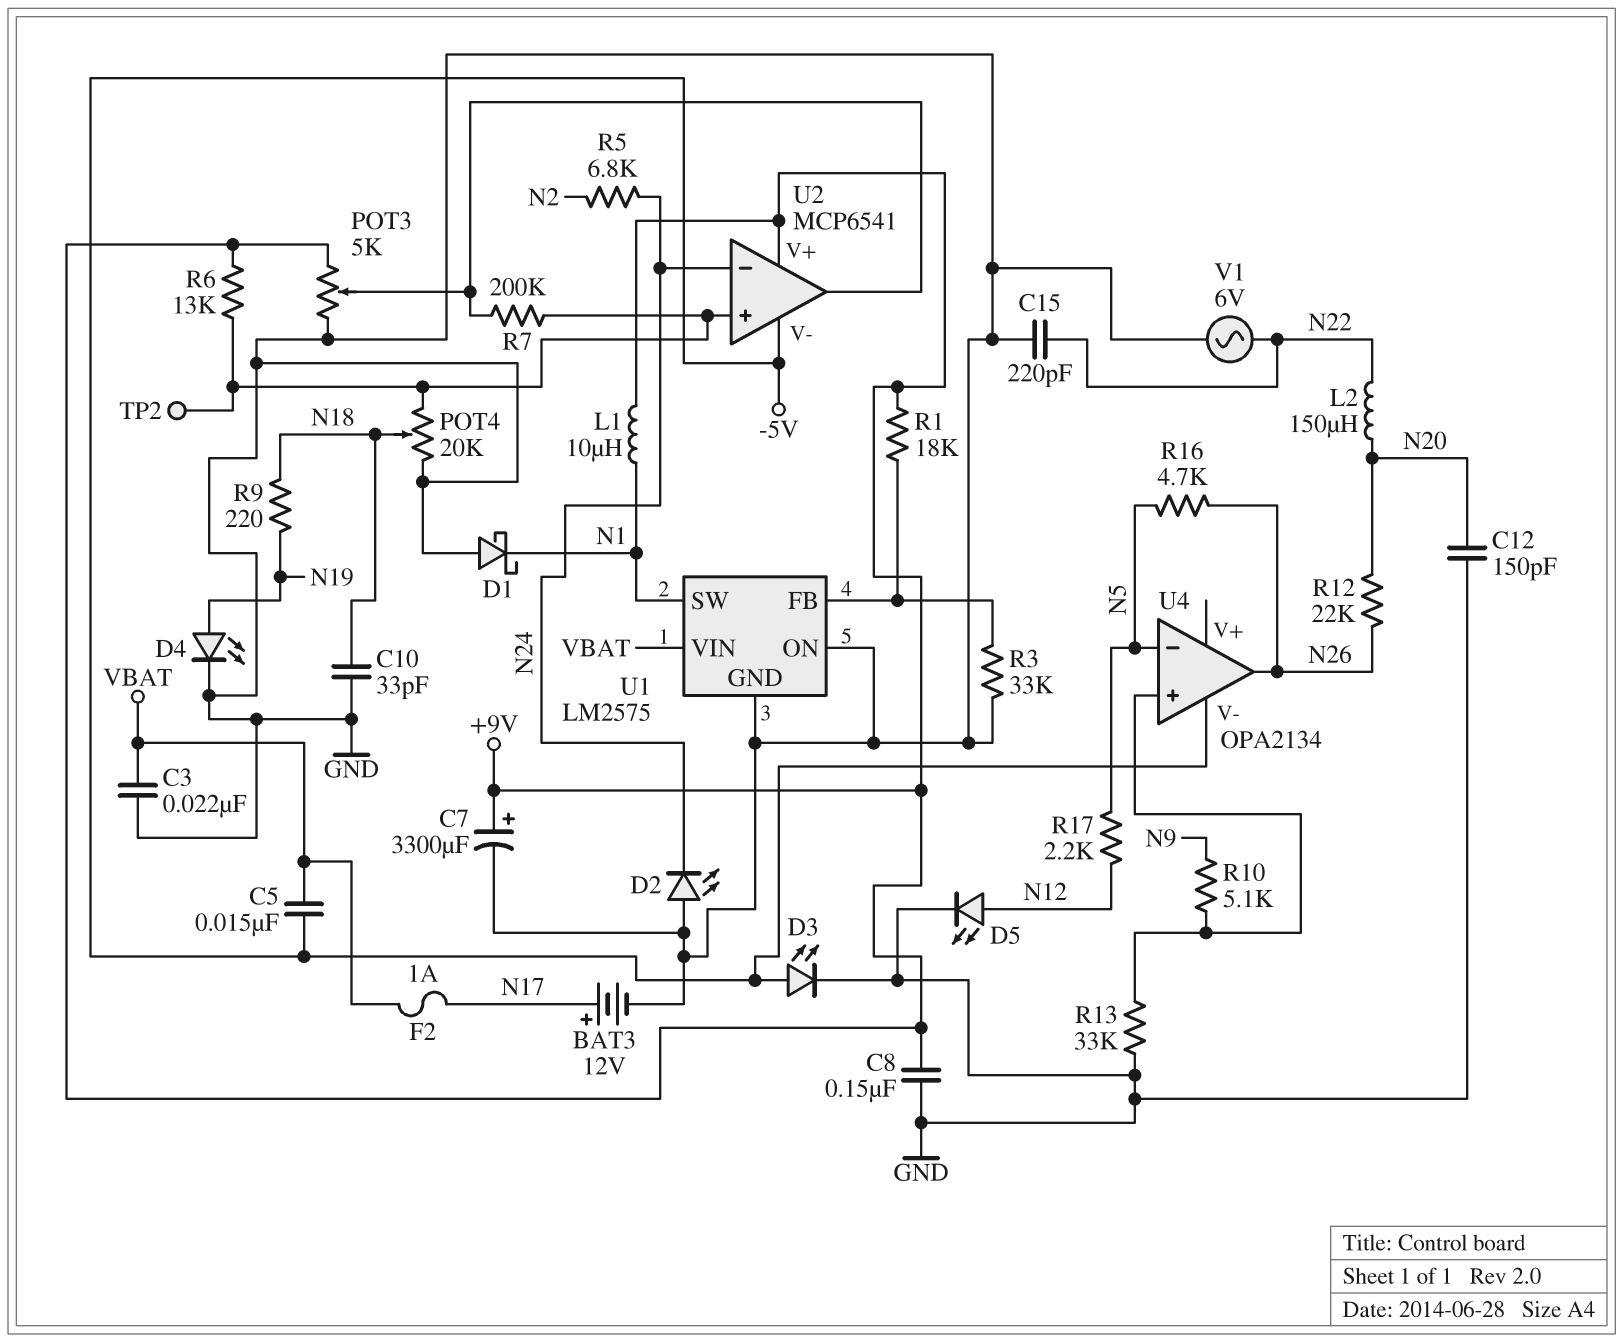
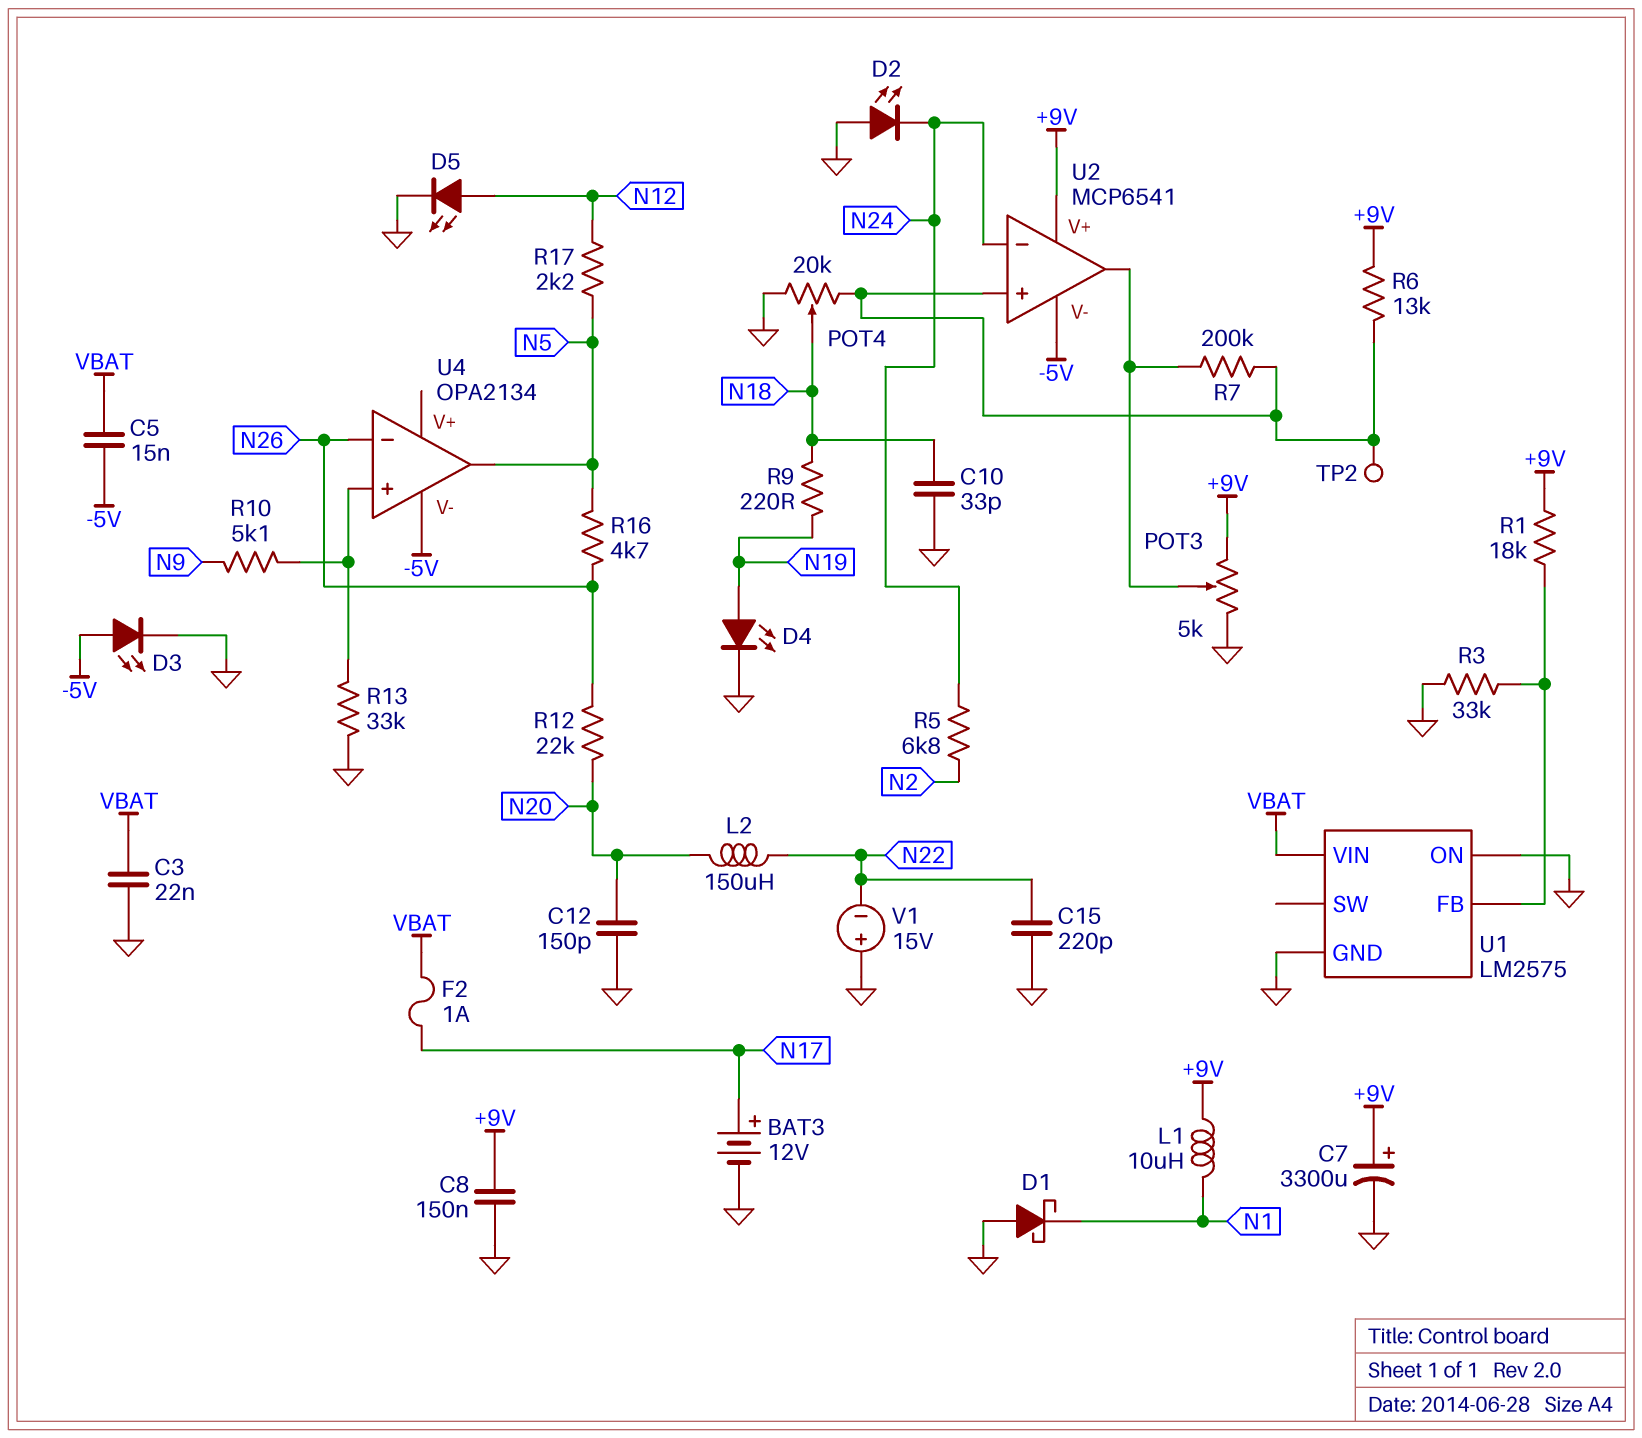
U1 pin SW: N1 -> none
U4 pin in-: N5 -> N26
U4 pin out: N26 -> N5
V1: AC 6V (GND, N22) -> 15V (plus GND, minus N22)

